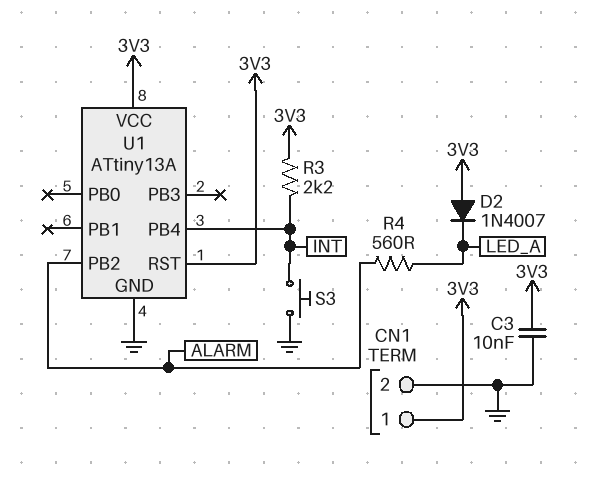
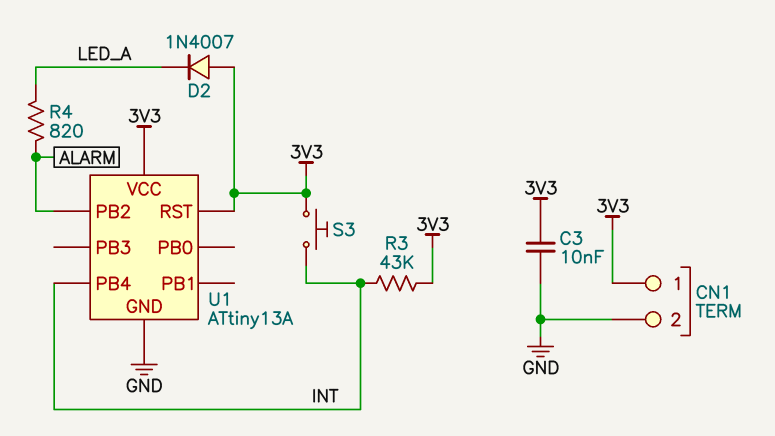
R3: 2.2k (3V3, INT) -> 43k (3V3, INT)
R4: 560 (ALARM, LED_A) -> 820 (ALARM, LED_A)
S3: button (GND, INT) -> button (3V3, INT)

